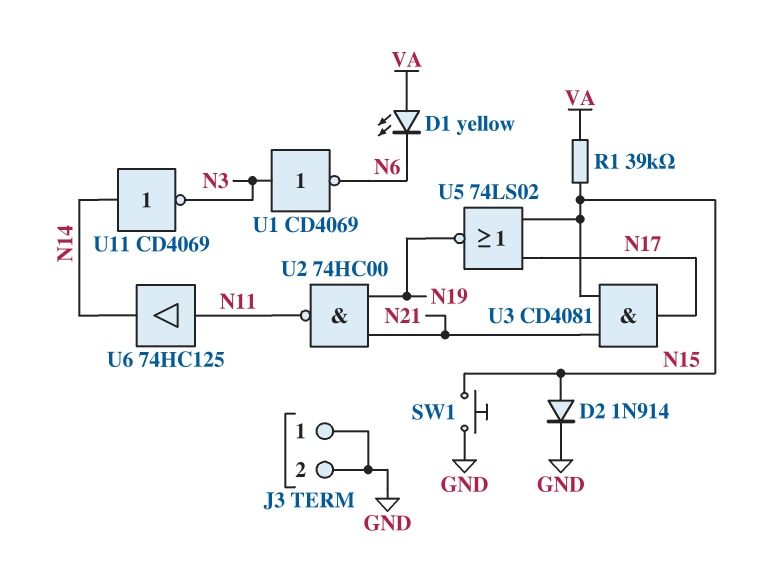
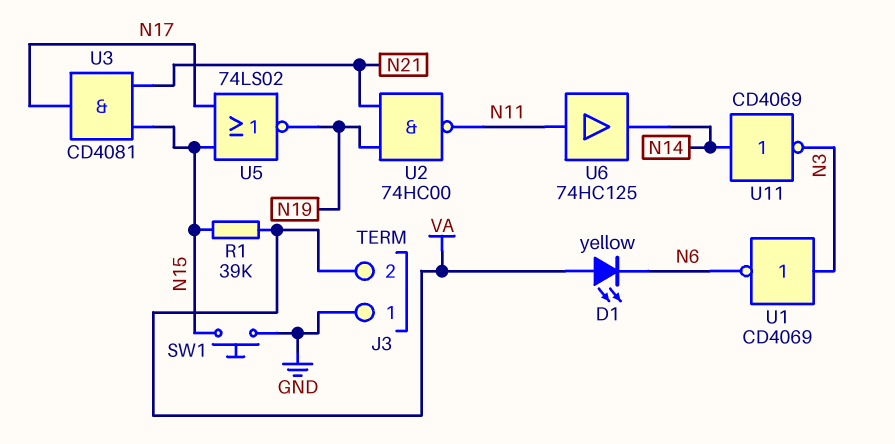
D2: diode 1N914 (A N15, K GND) -> none
J3 pin 2: GND -> VA

